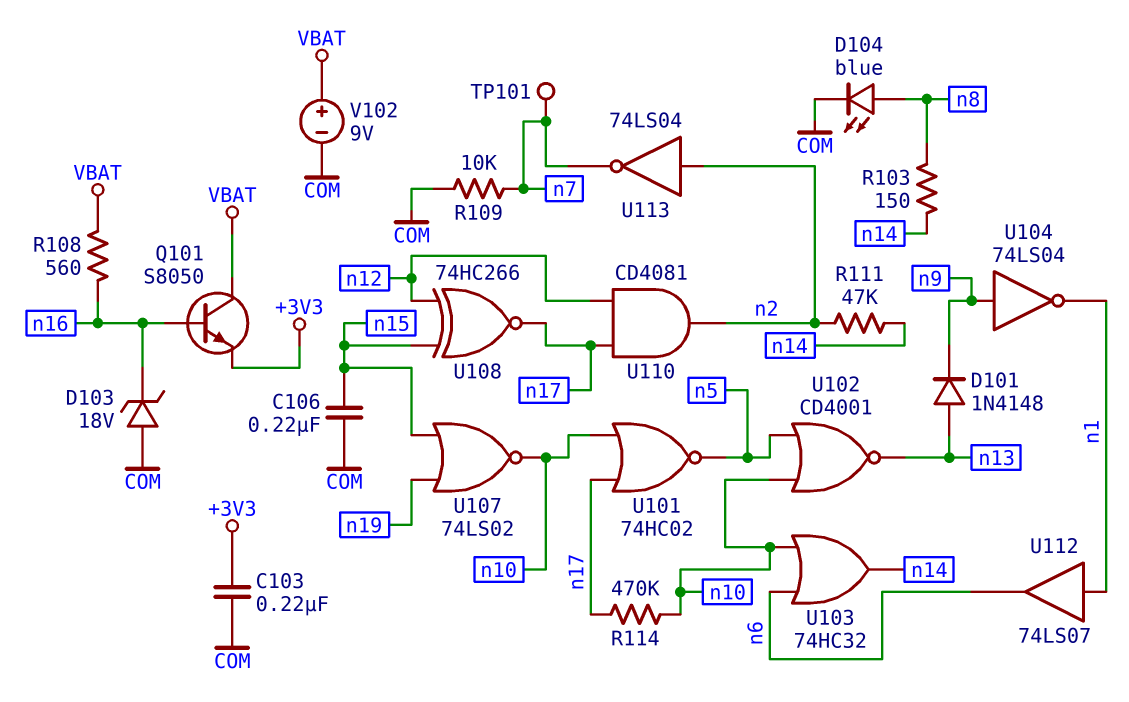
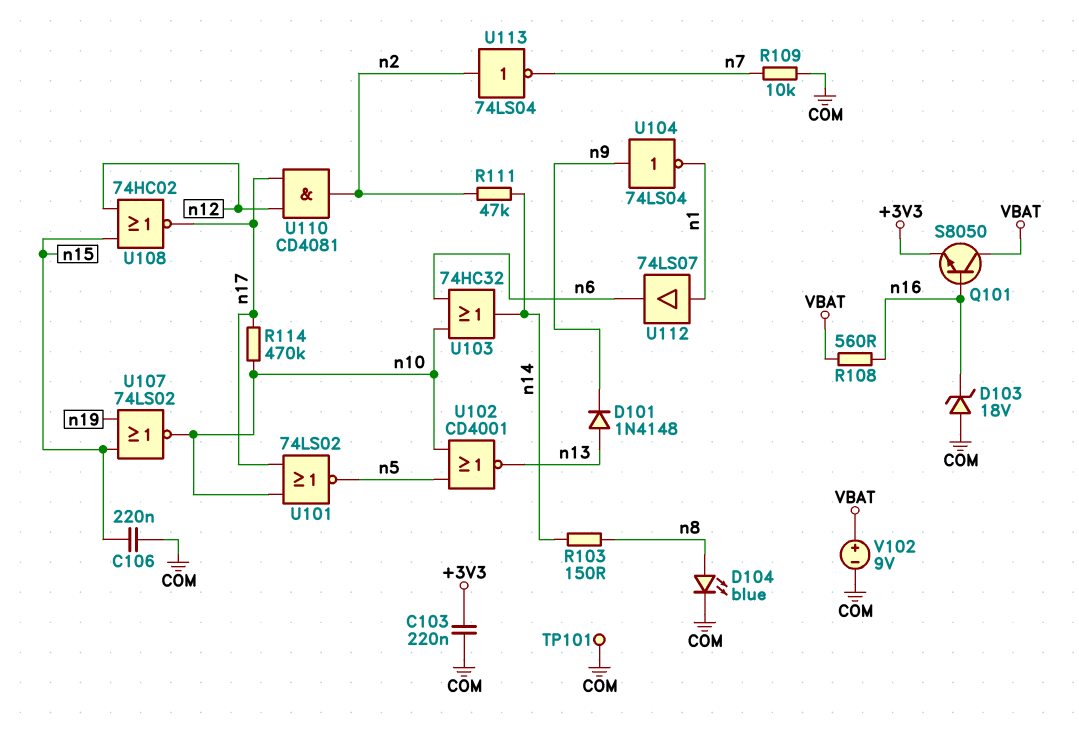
TP101: test point (n7) -> test point (COM)
U101: NOR 74HC02 (in n10, in n17, out n5) -> NOR 74LS02 (in n10, in n17, out n5)
U108: XNOR 74HC266 (in n12, in n15, out n17) -> NOR 74HC02 (in n12, in n15, out n17)

